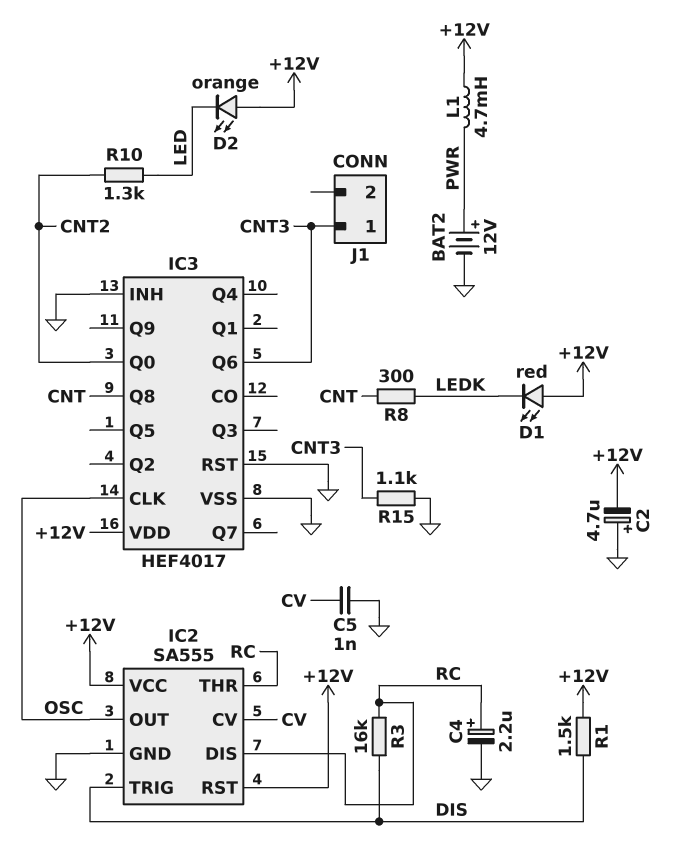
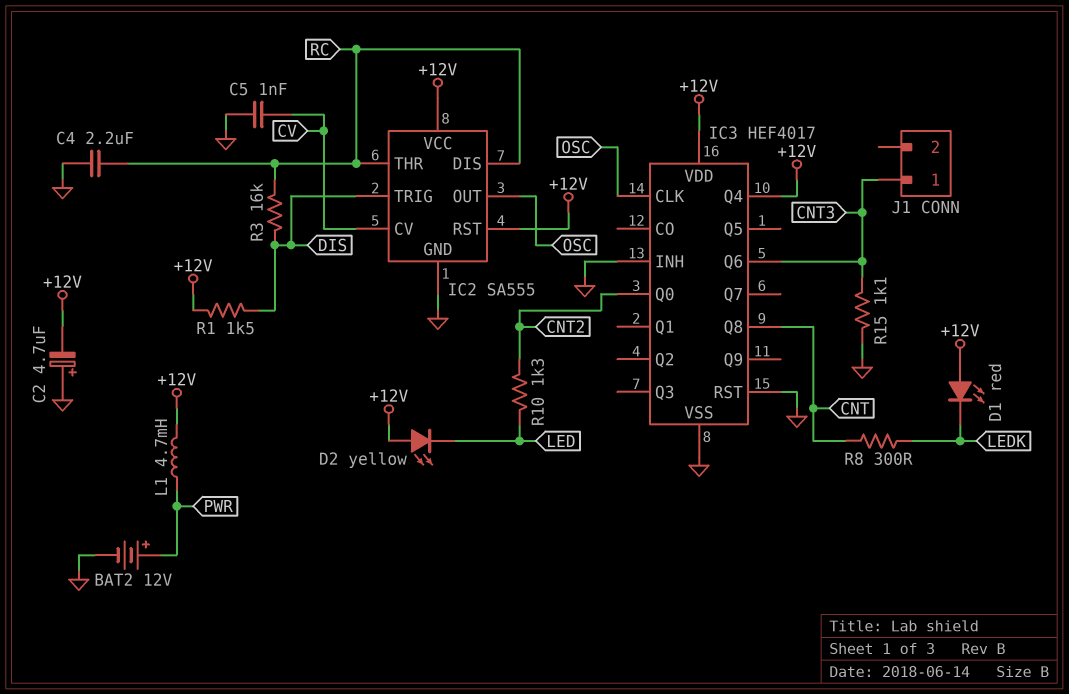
C4: 2.2uF (plus RC, minus GND) -> 2.2uF (GND, RC)
D2: LED orange (A +12V, K LED) -> LED yellow (A +12V, K LED)
IC3 pin Q4: none -> +12V

